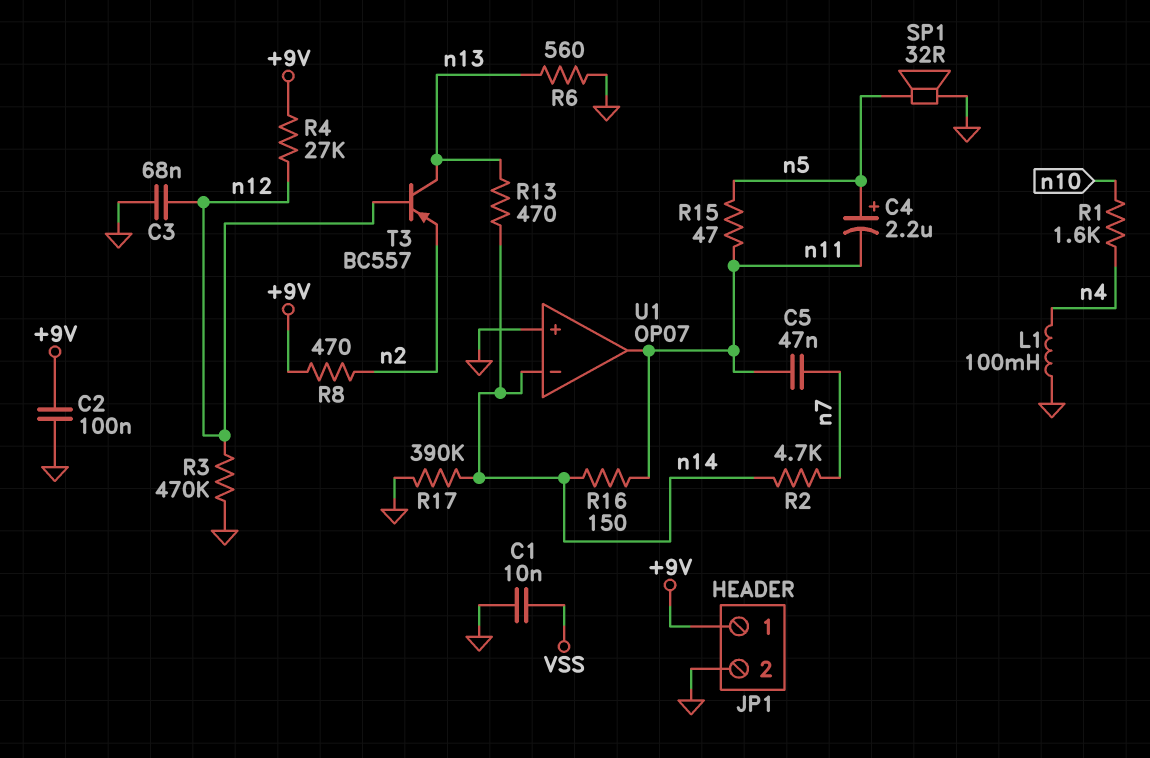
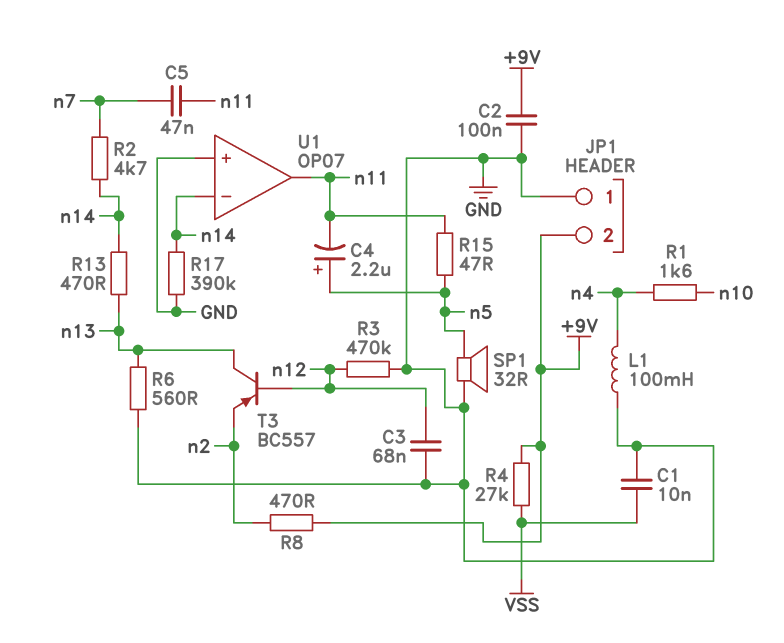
JP1 pin 1: +9V -> GND
JP1 pin 2: GND -> +9V
R4: 27k (+9V, n12) -> 27k (+9V, VSS)
R16: 150 (n11, n14) -> none

